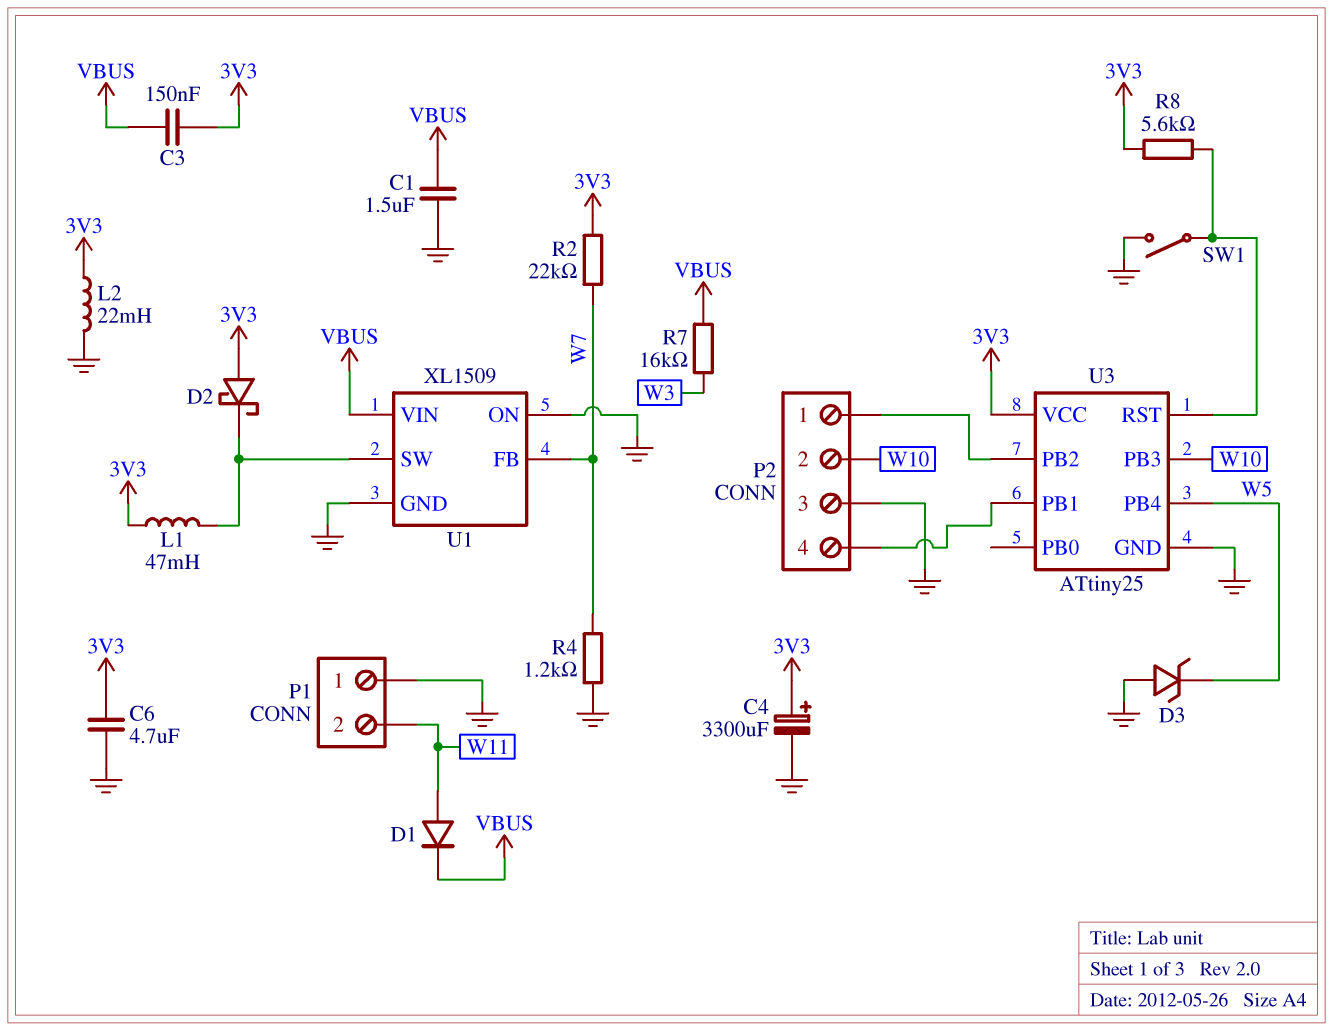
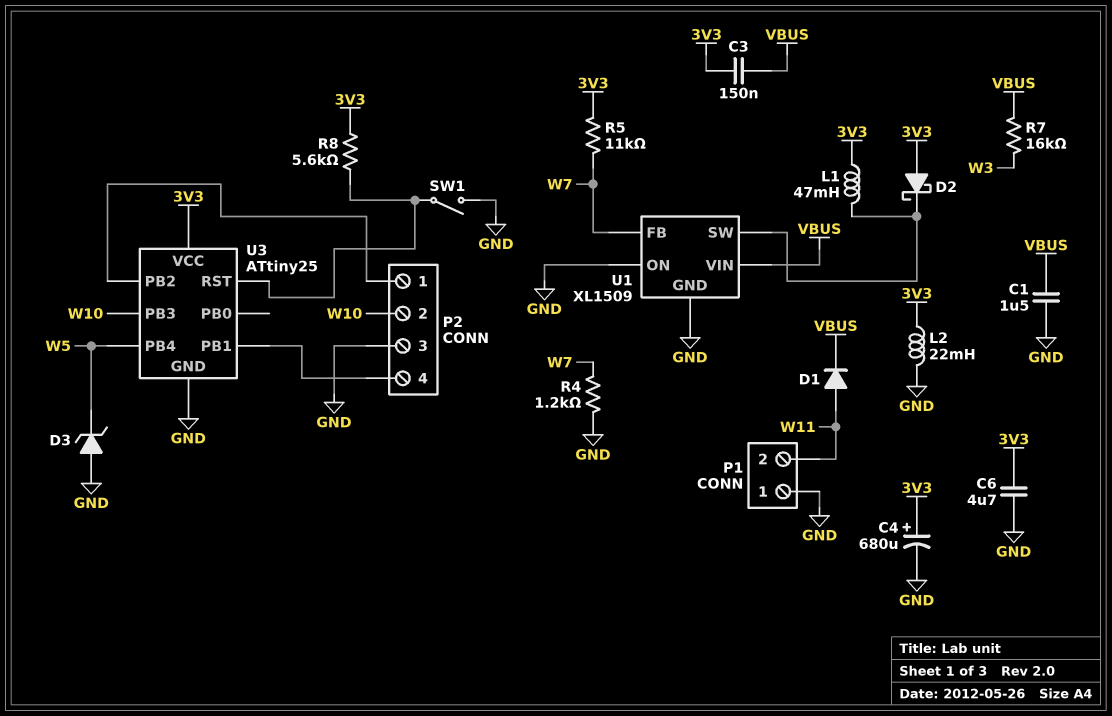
C4: 3300uF (plus 3V3, minus GND) -> 680uF (plus 3V3, minus GND)
R2: 22k (3V3, W7) -> none
R5: none -> 11k (3V3, W7)

